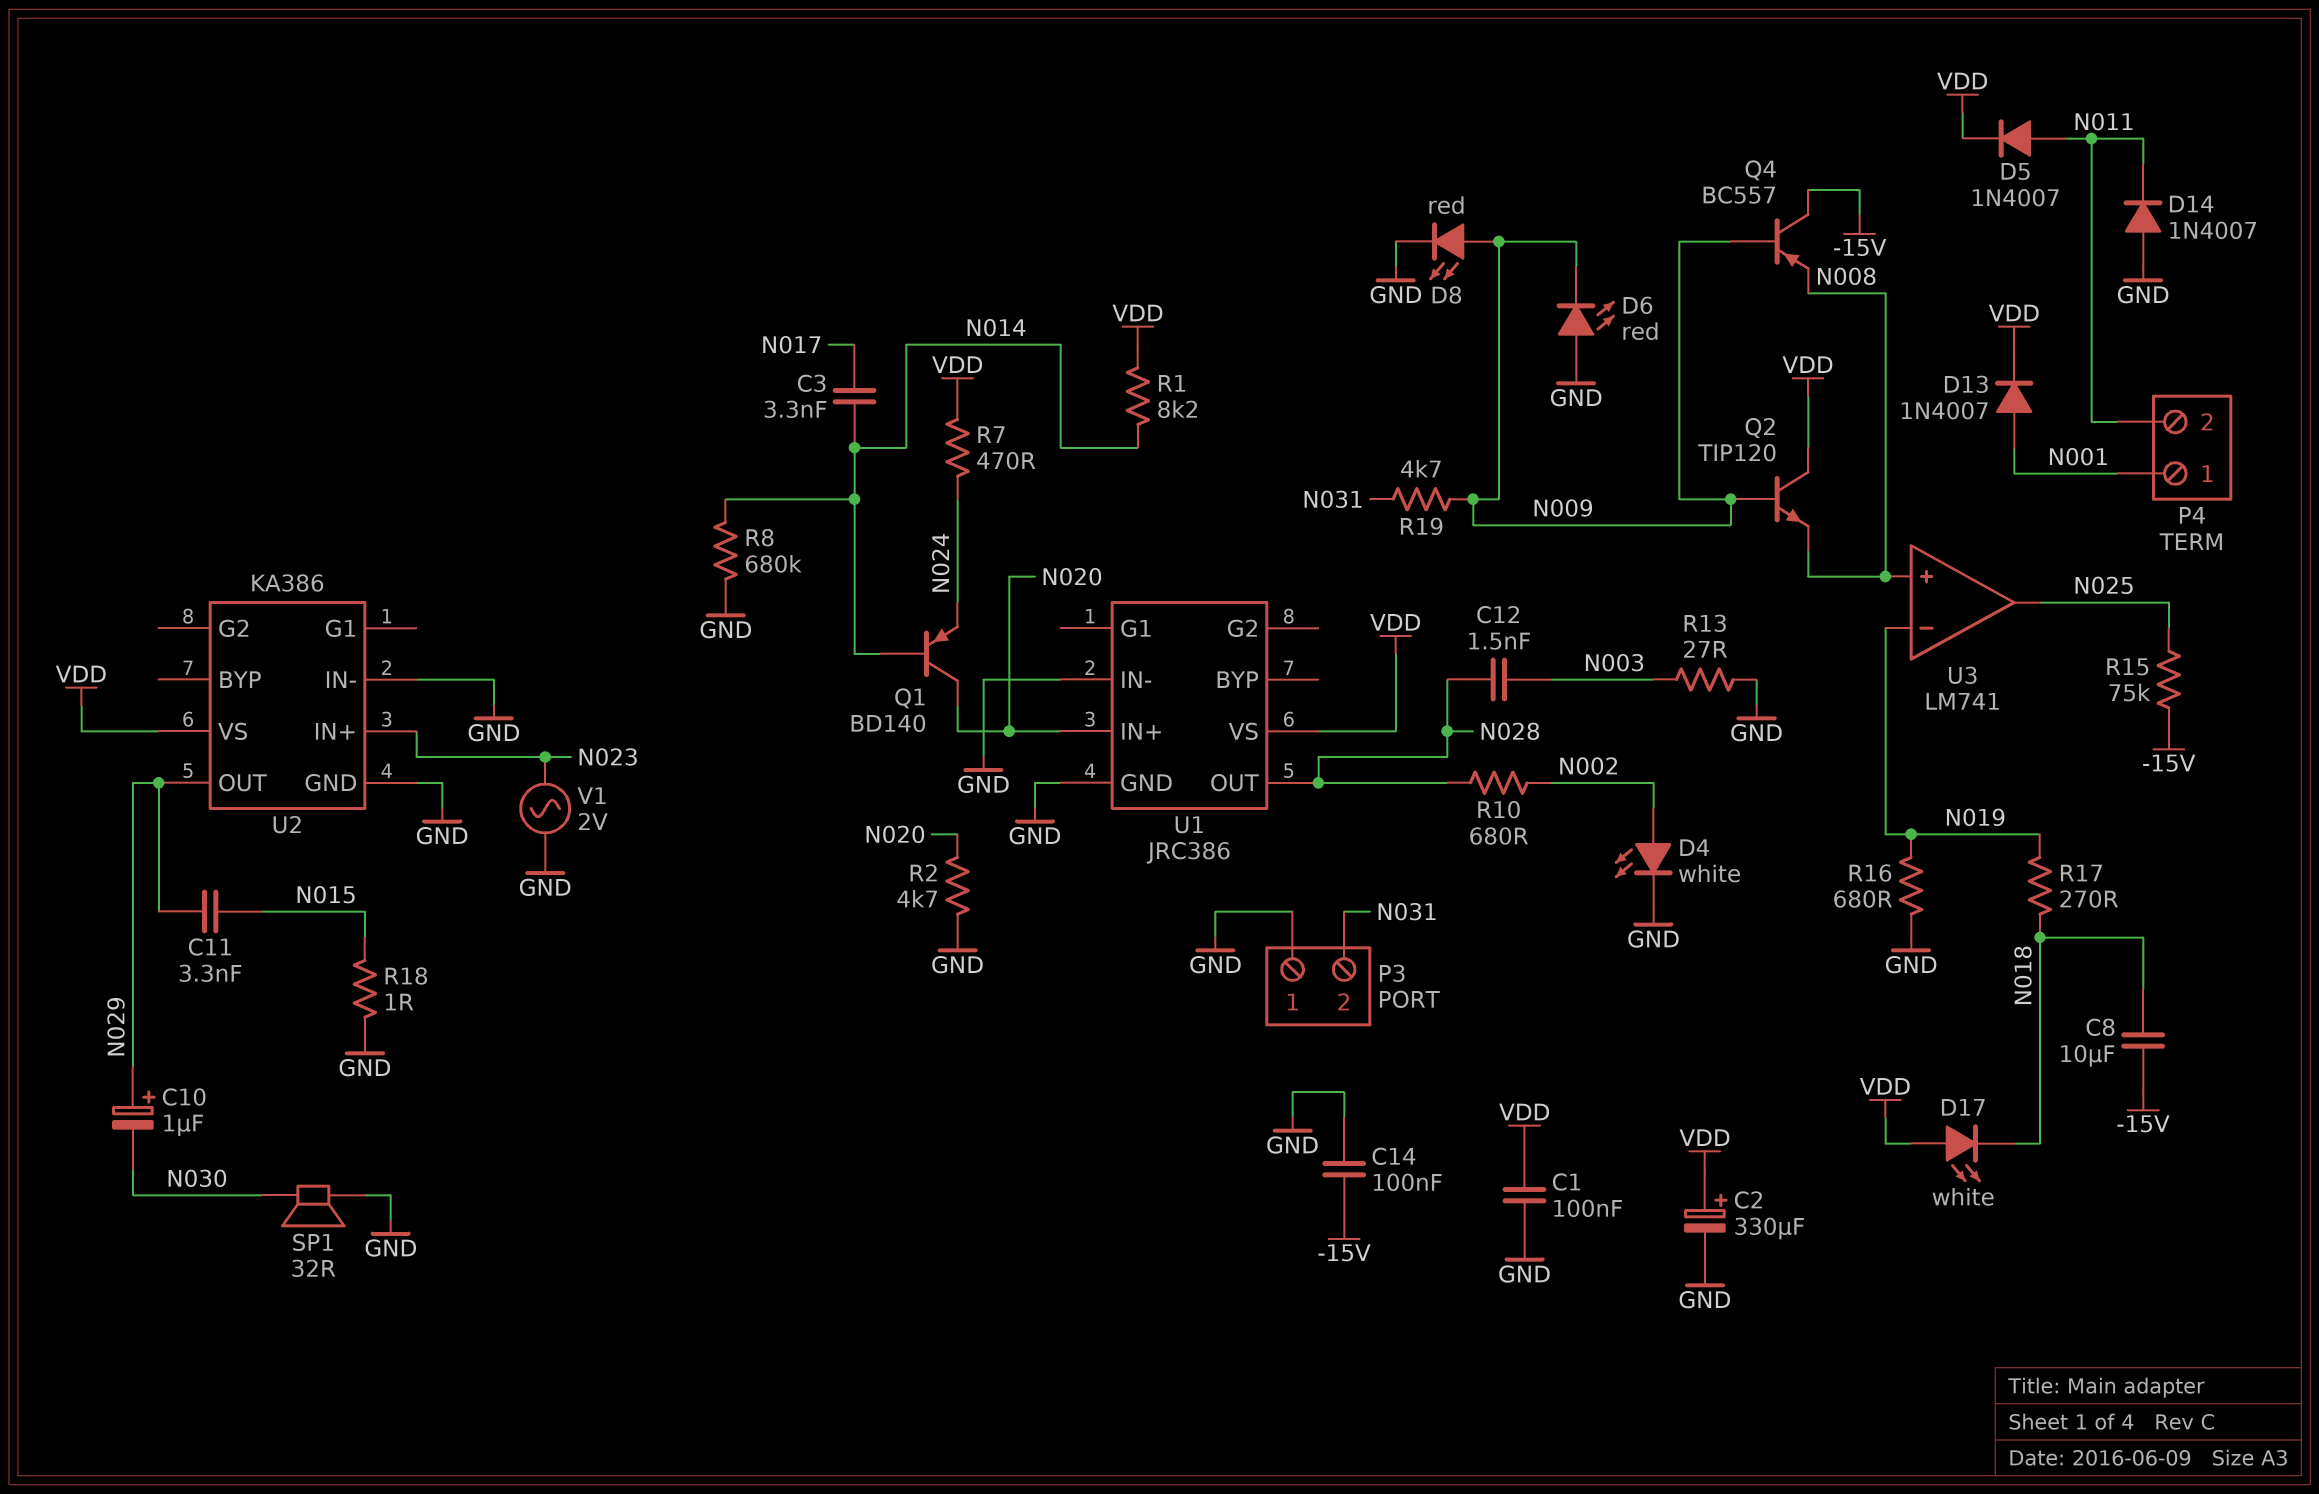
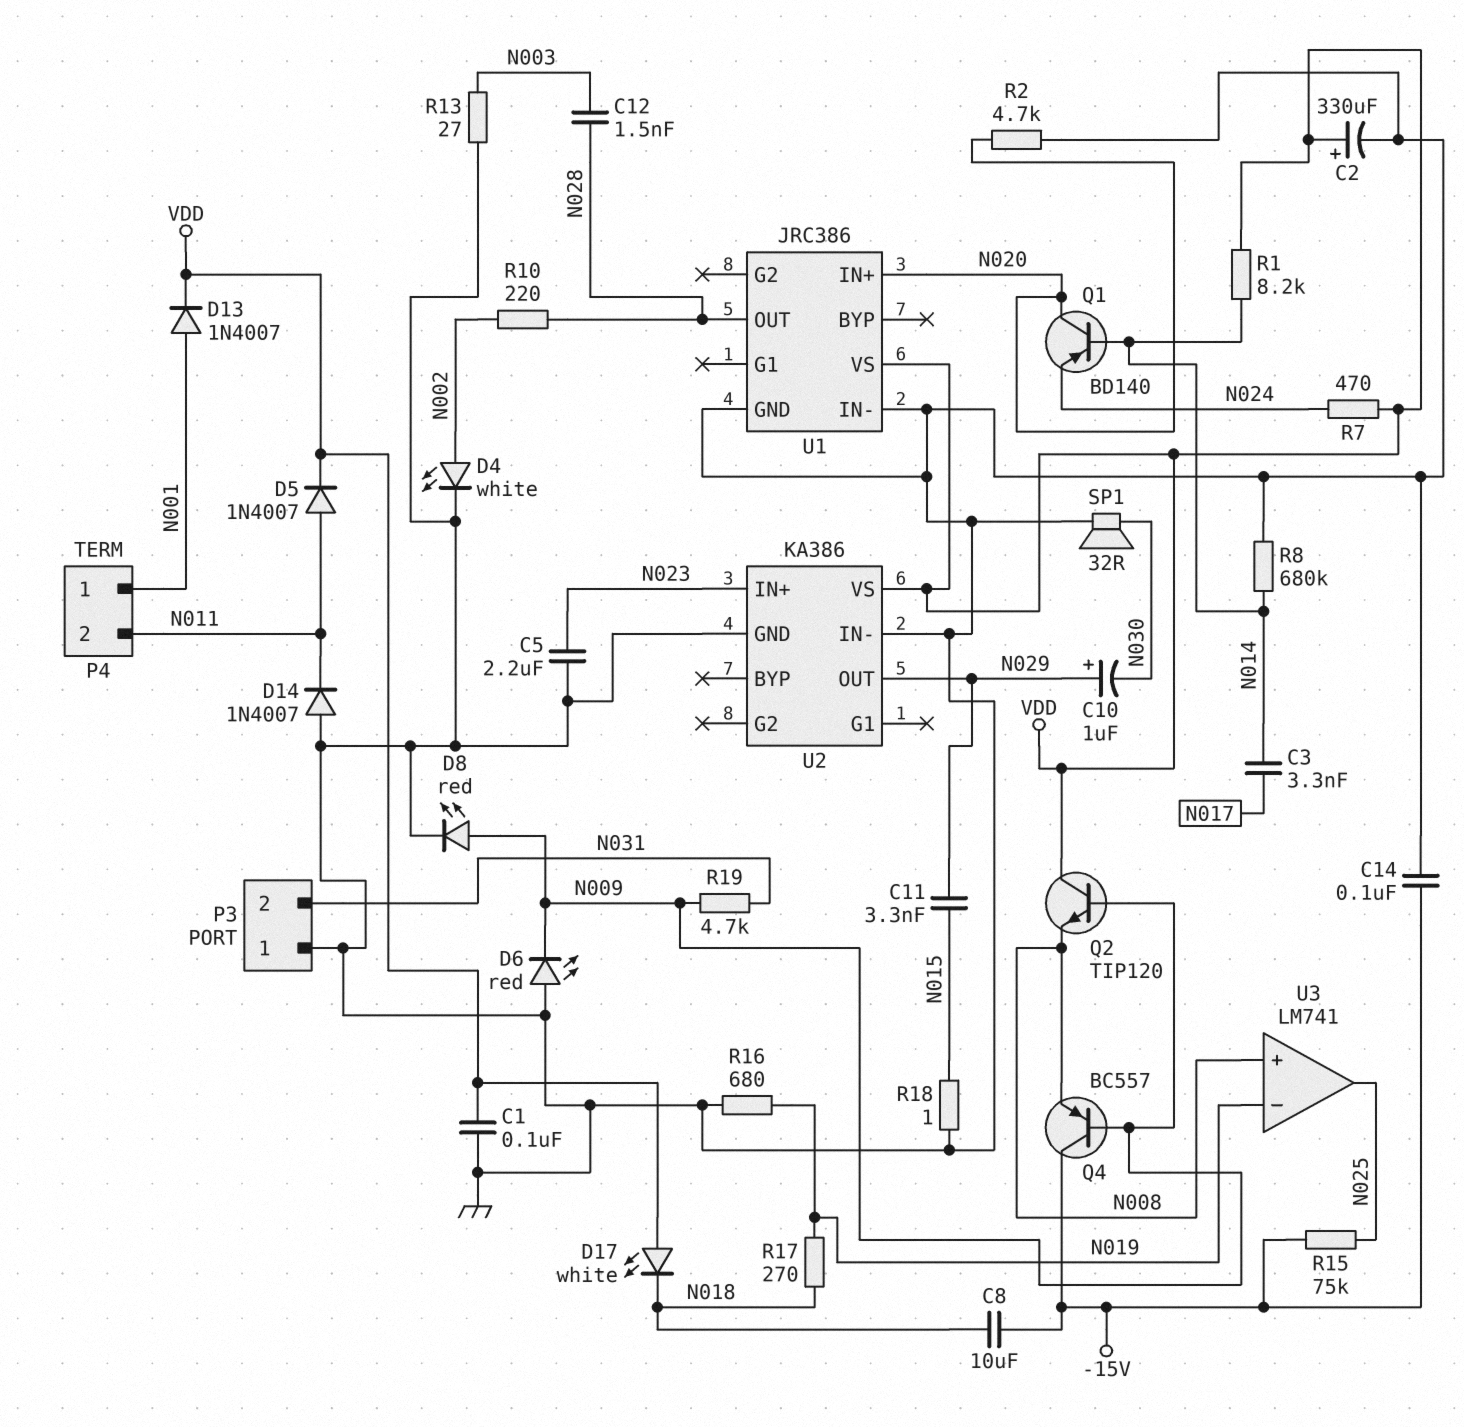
C5: none -> 2.2uF (GND, N023)
R10: 680 (N002, N028) -> 220 (N002, N028)
V1: AC 2V (GND, N023) -> none

